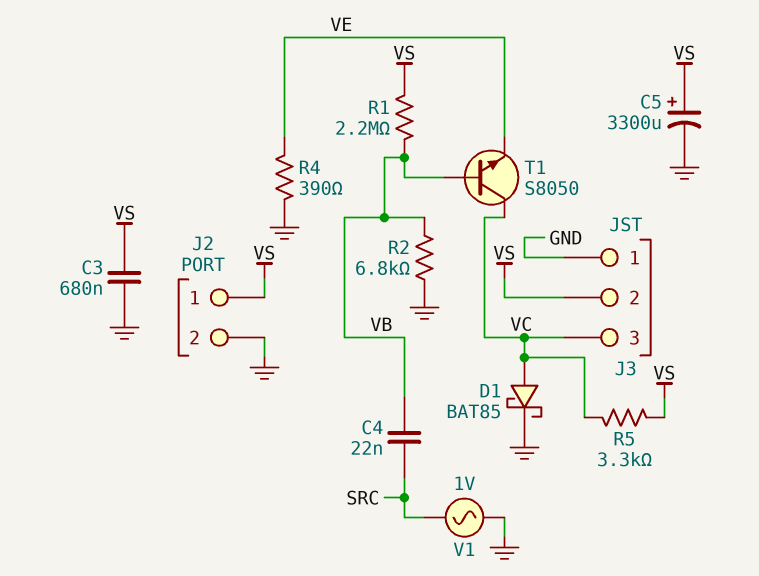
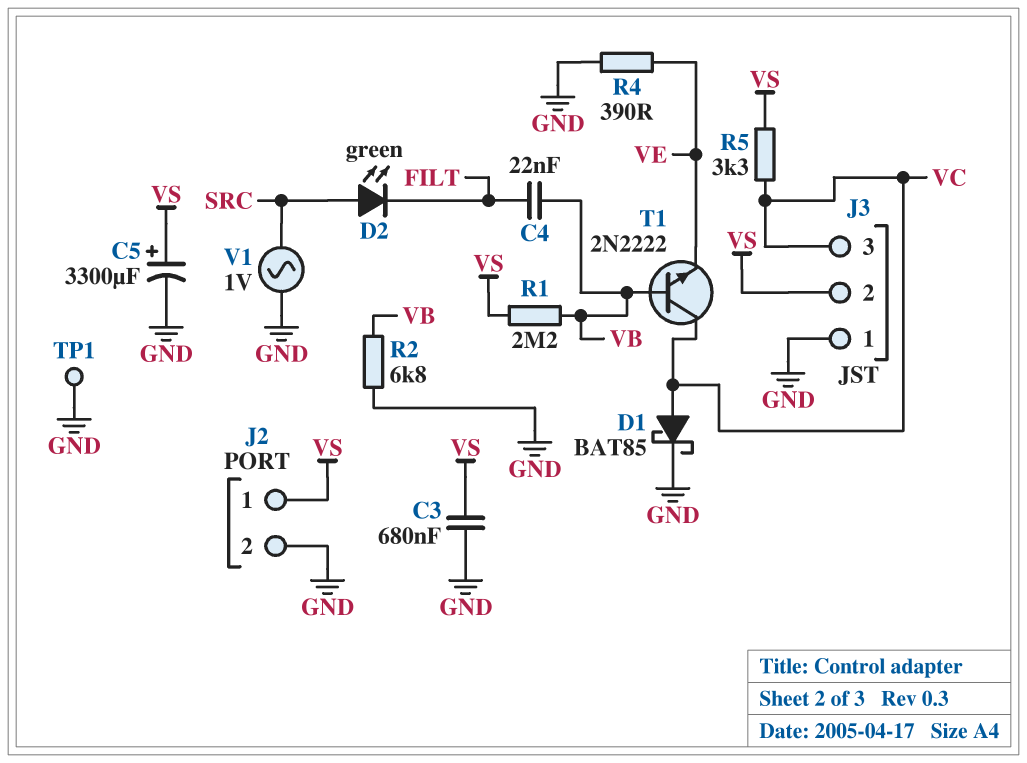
C4: 22nF (SRC, VB) -> 22nF (FILT, VB)
D2: none -> LED green (A SRC, K FILT)
T1: NPN S8050 (B VB, C VC, E VE) -> NPN 2N2222 (B VB, C VC, E VE)
TP1: none -> test point (GND)

